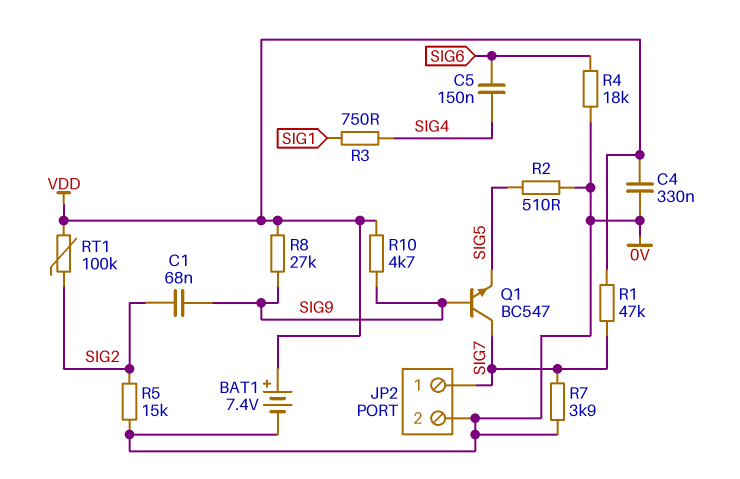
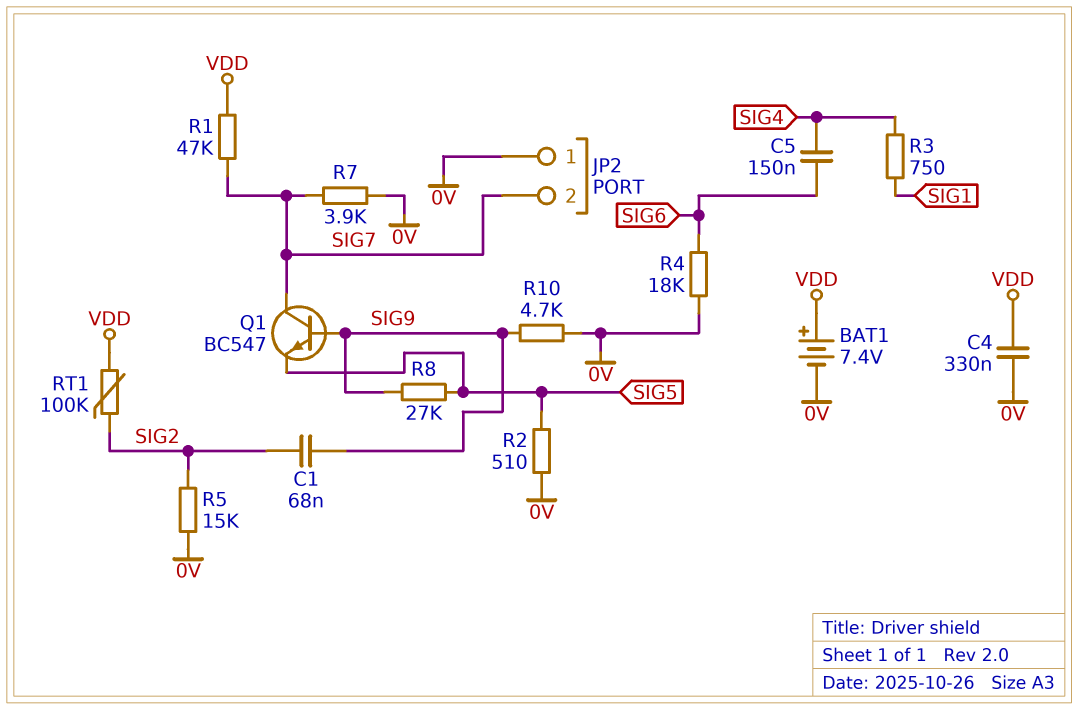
JP2 pin 1: SIG7 -> 0V
JP2 pin 2: 0V -> SIG7
R8: 27k (SIG9, VDD) -> 27k (SIG5, SIG9)
R10: 4.7k (SIG9, VDD) -> 4.7k (0V, SIG9)

